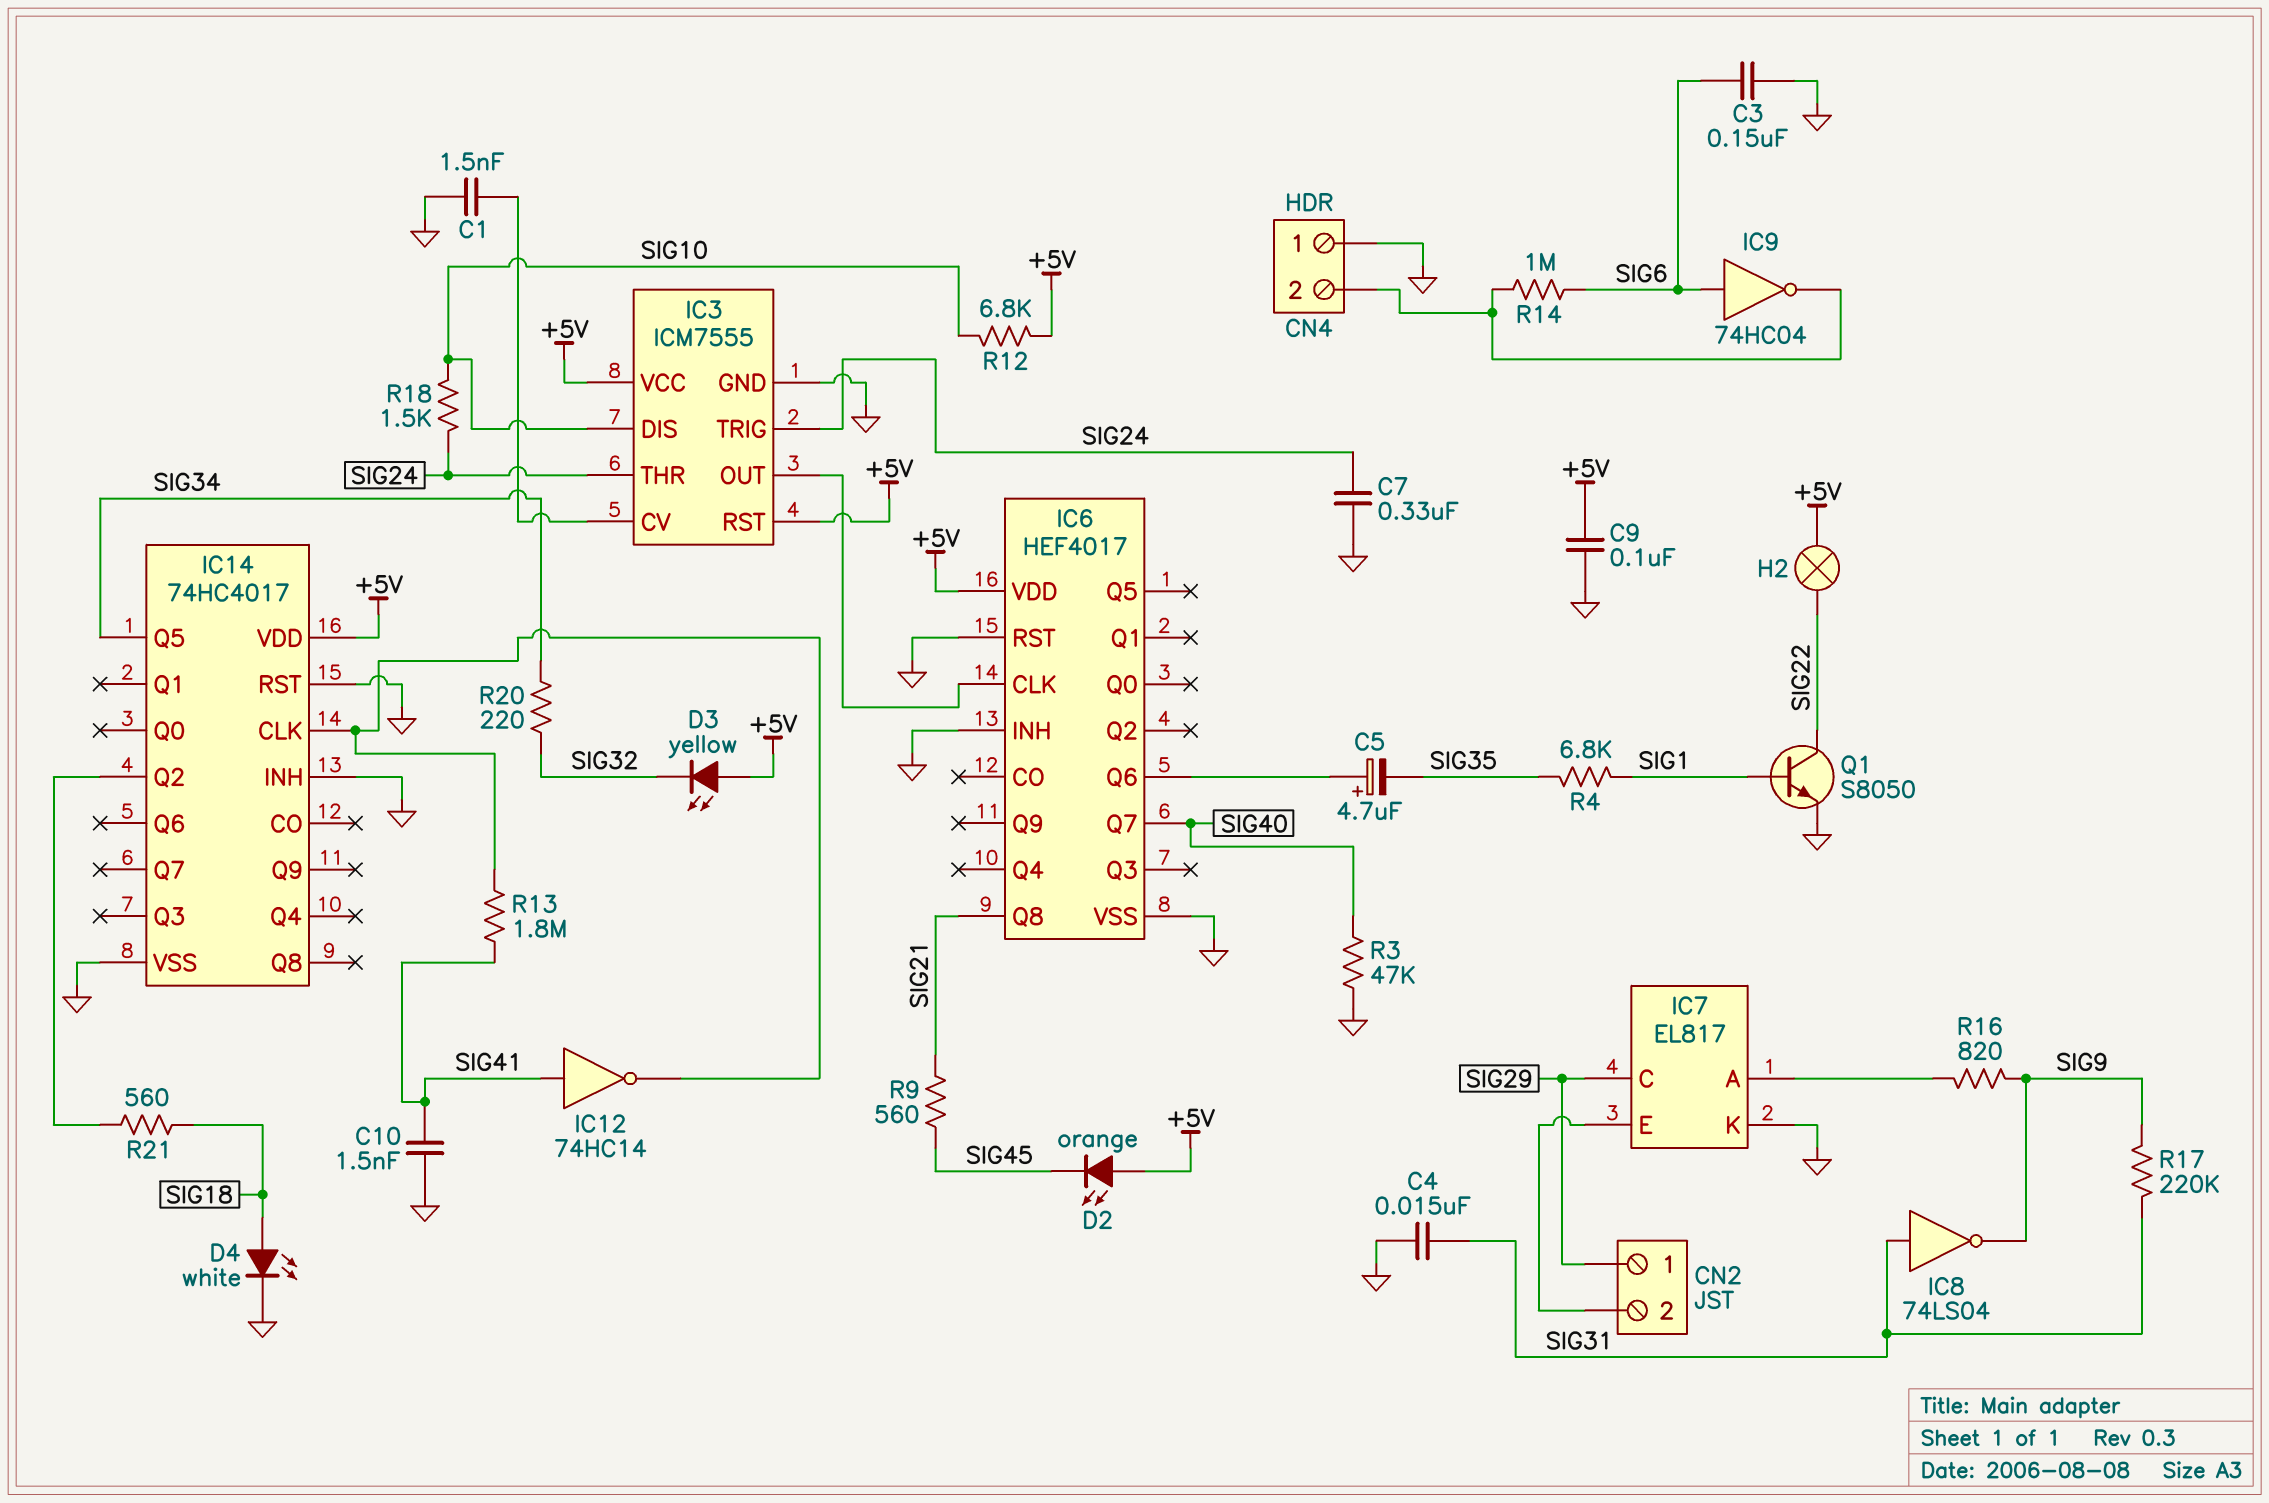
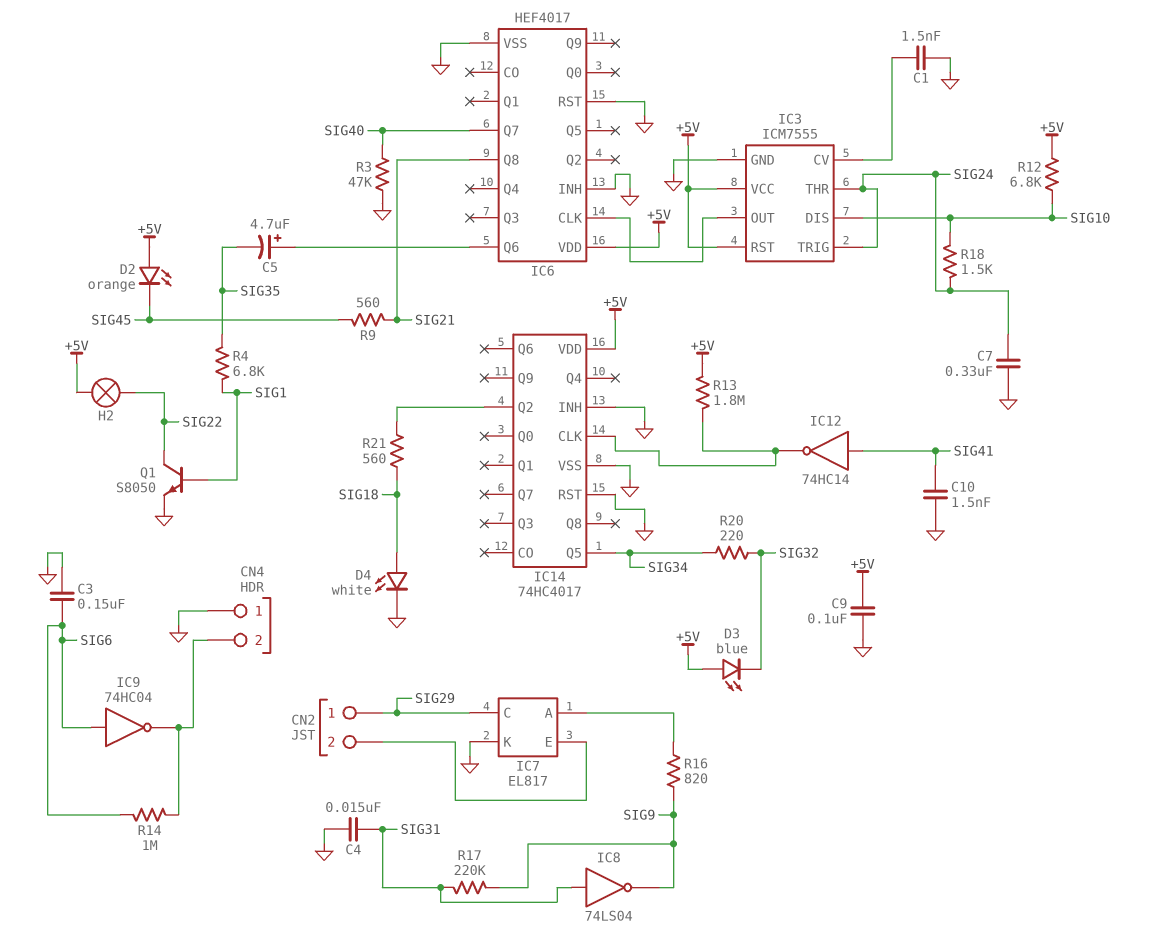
D3: LED yellow (A +5V, K SIG32) -> LED blue (A +5V, K SIG32)
R13: 1.8M (IC14/CLK, SIG41) -> 1.8M (+5V, IC14/CLK)

